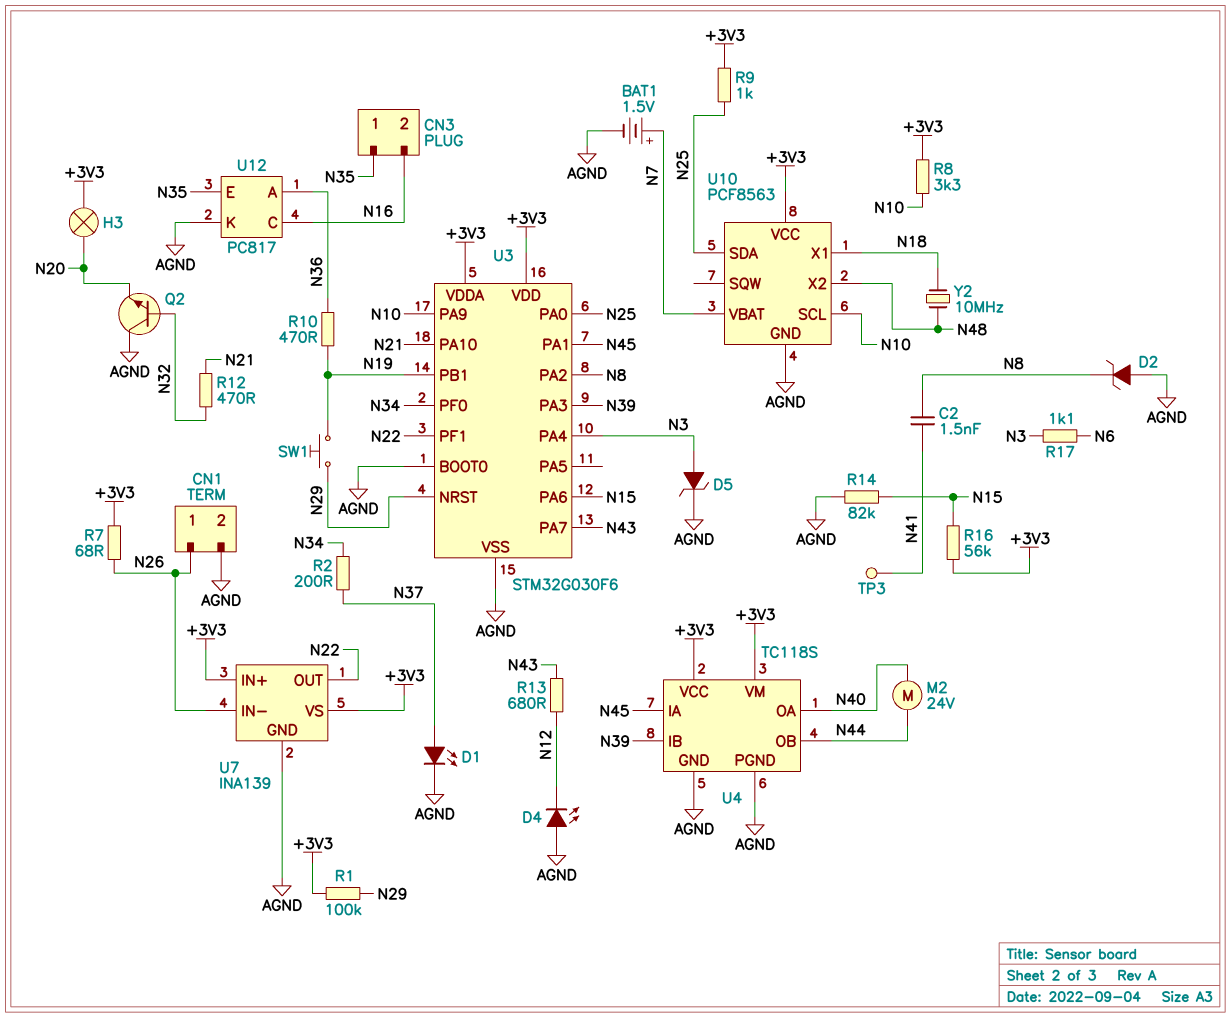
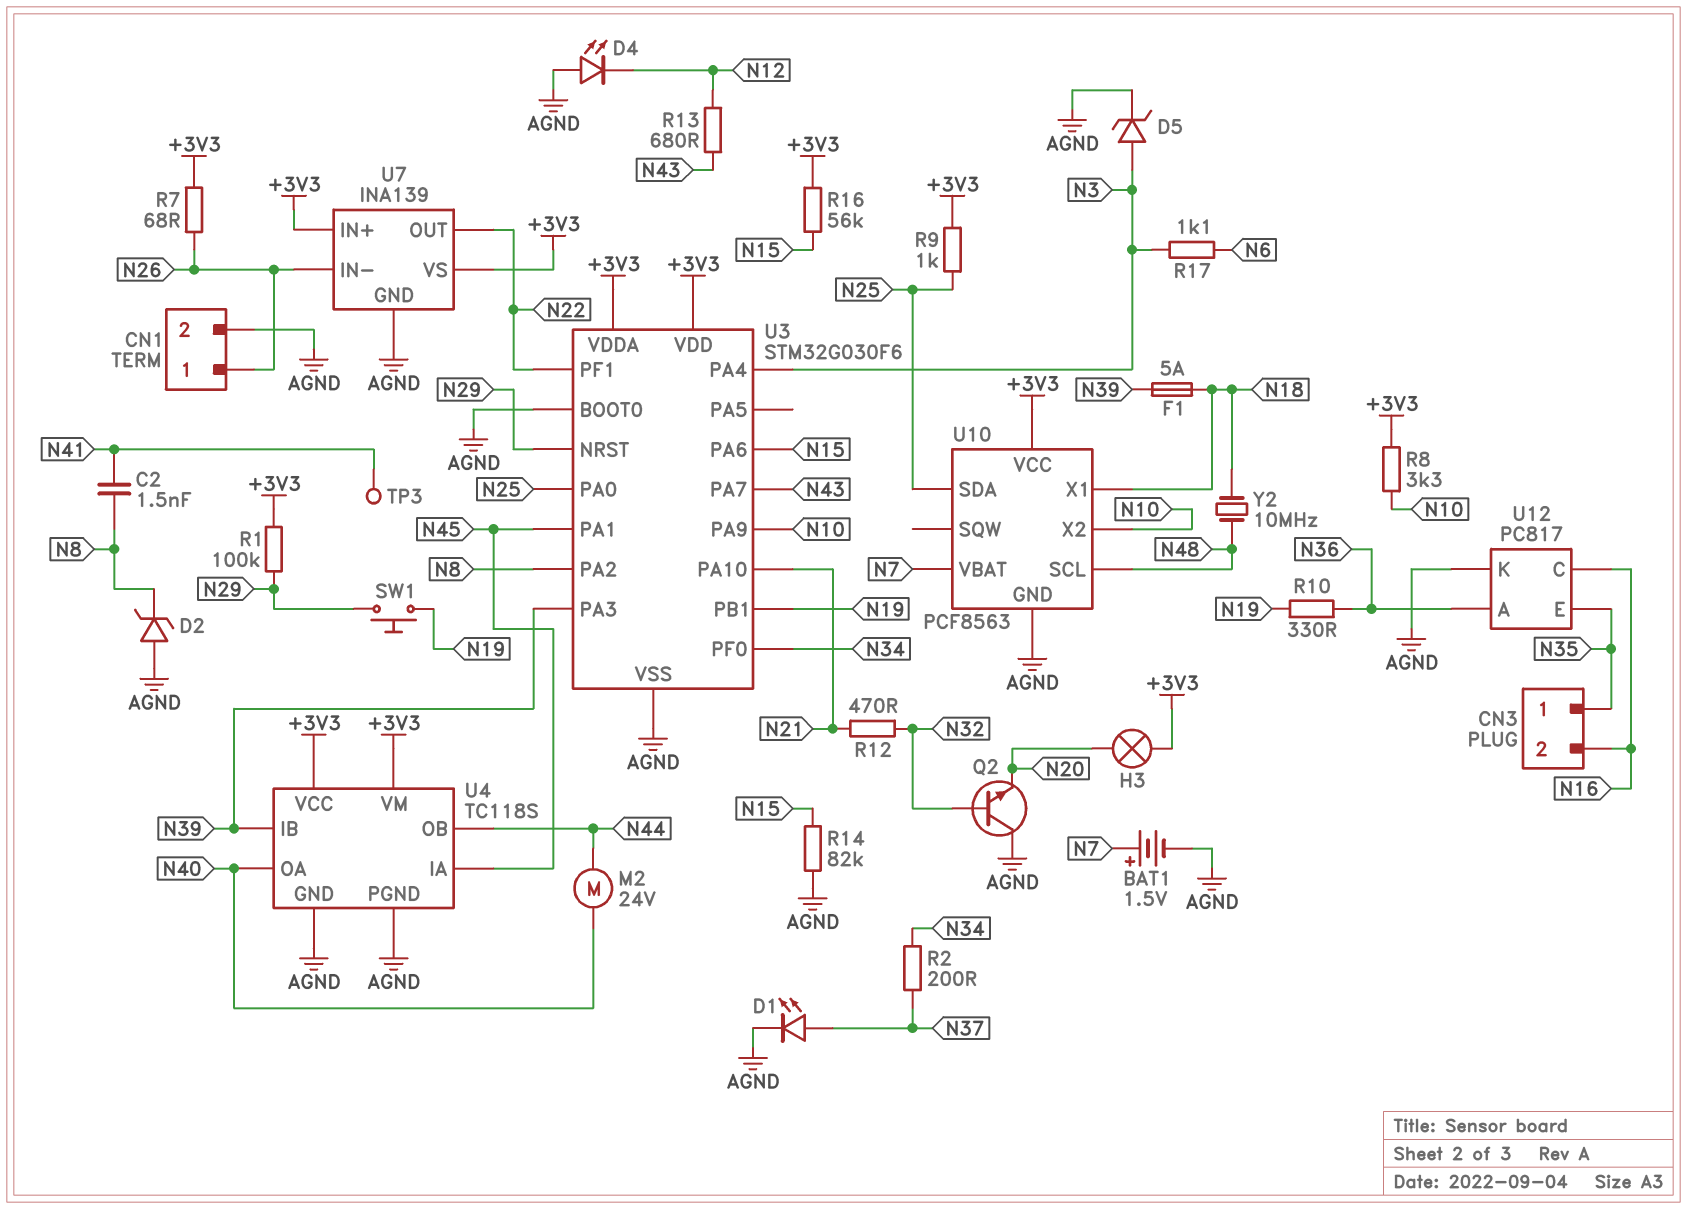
F1: none -> 5A (N18, N39)
R10: 470 (N19, N36) -> 330 (N19, N36)
U10 pin SCL: N10 -> N48
U10 pin X2: N48 -> N10

